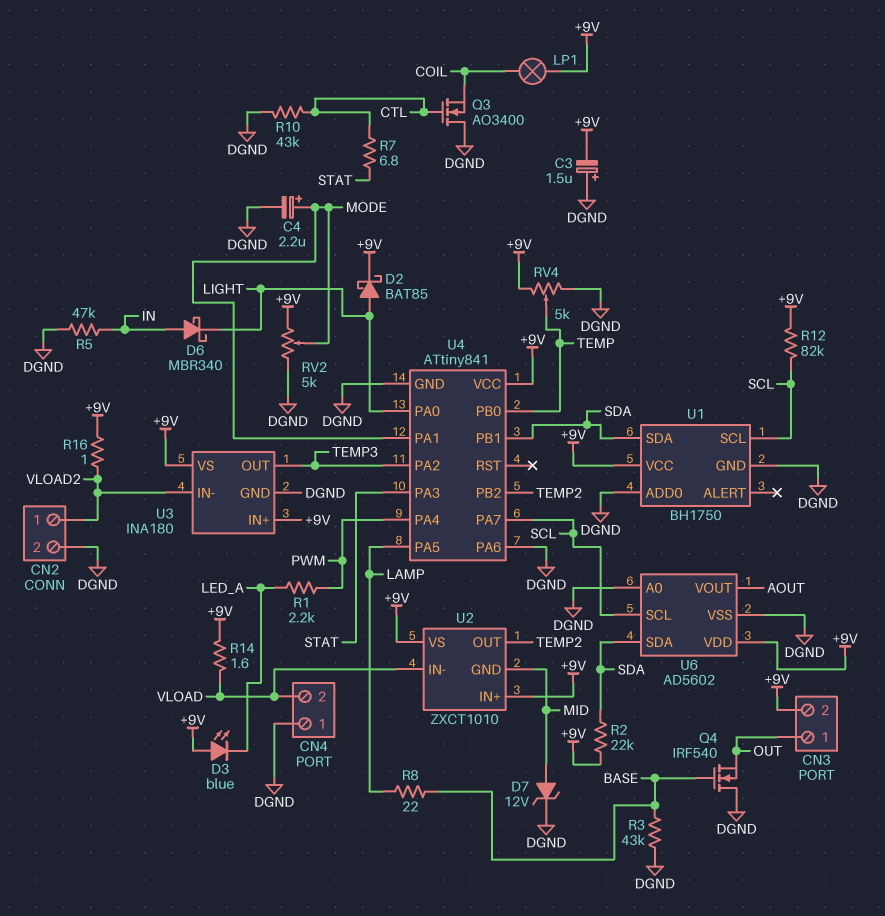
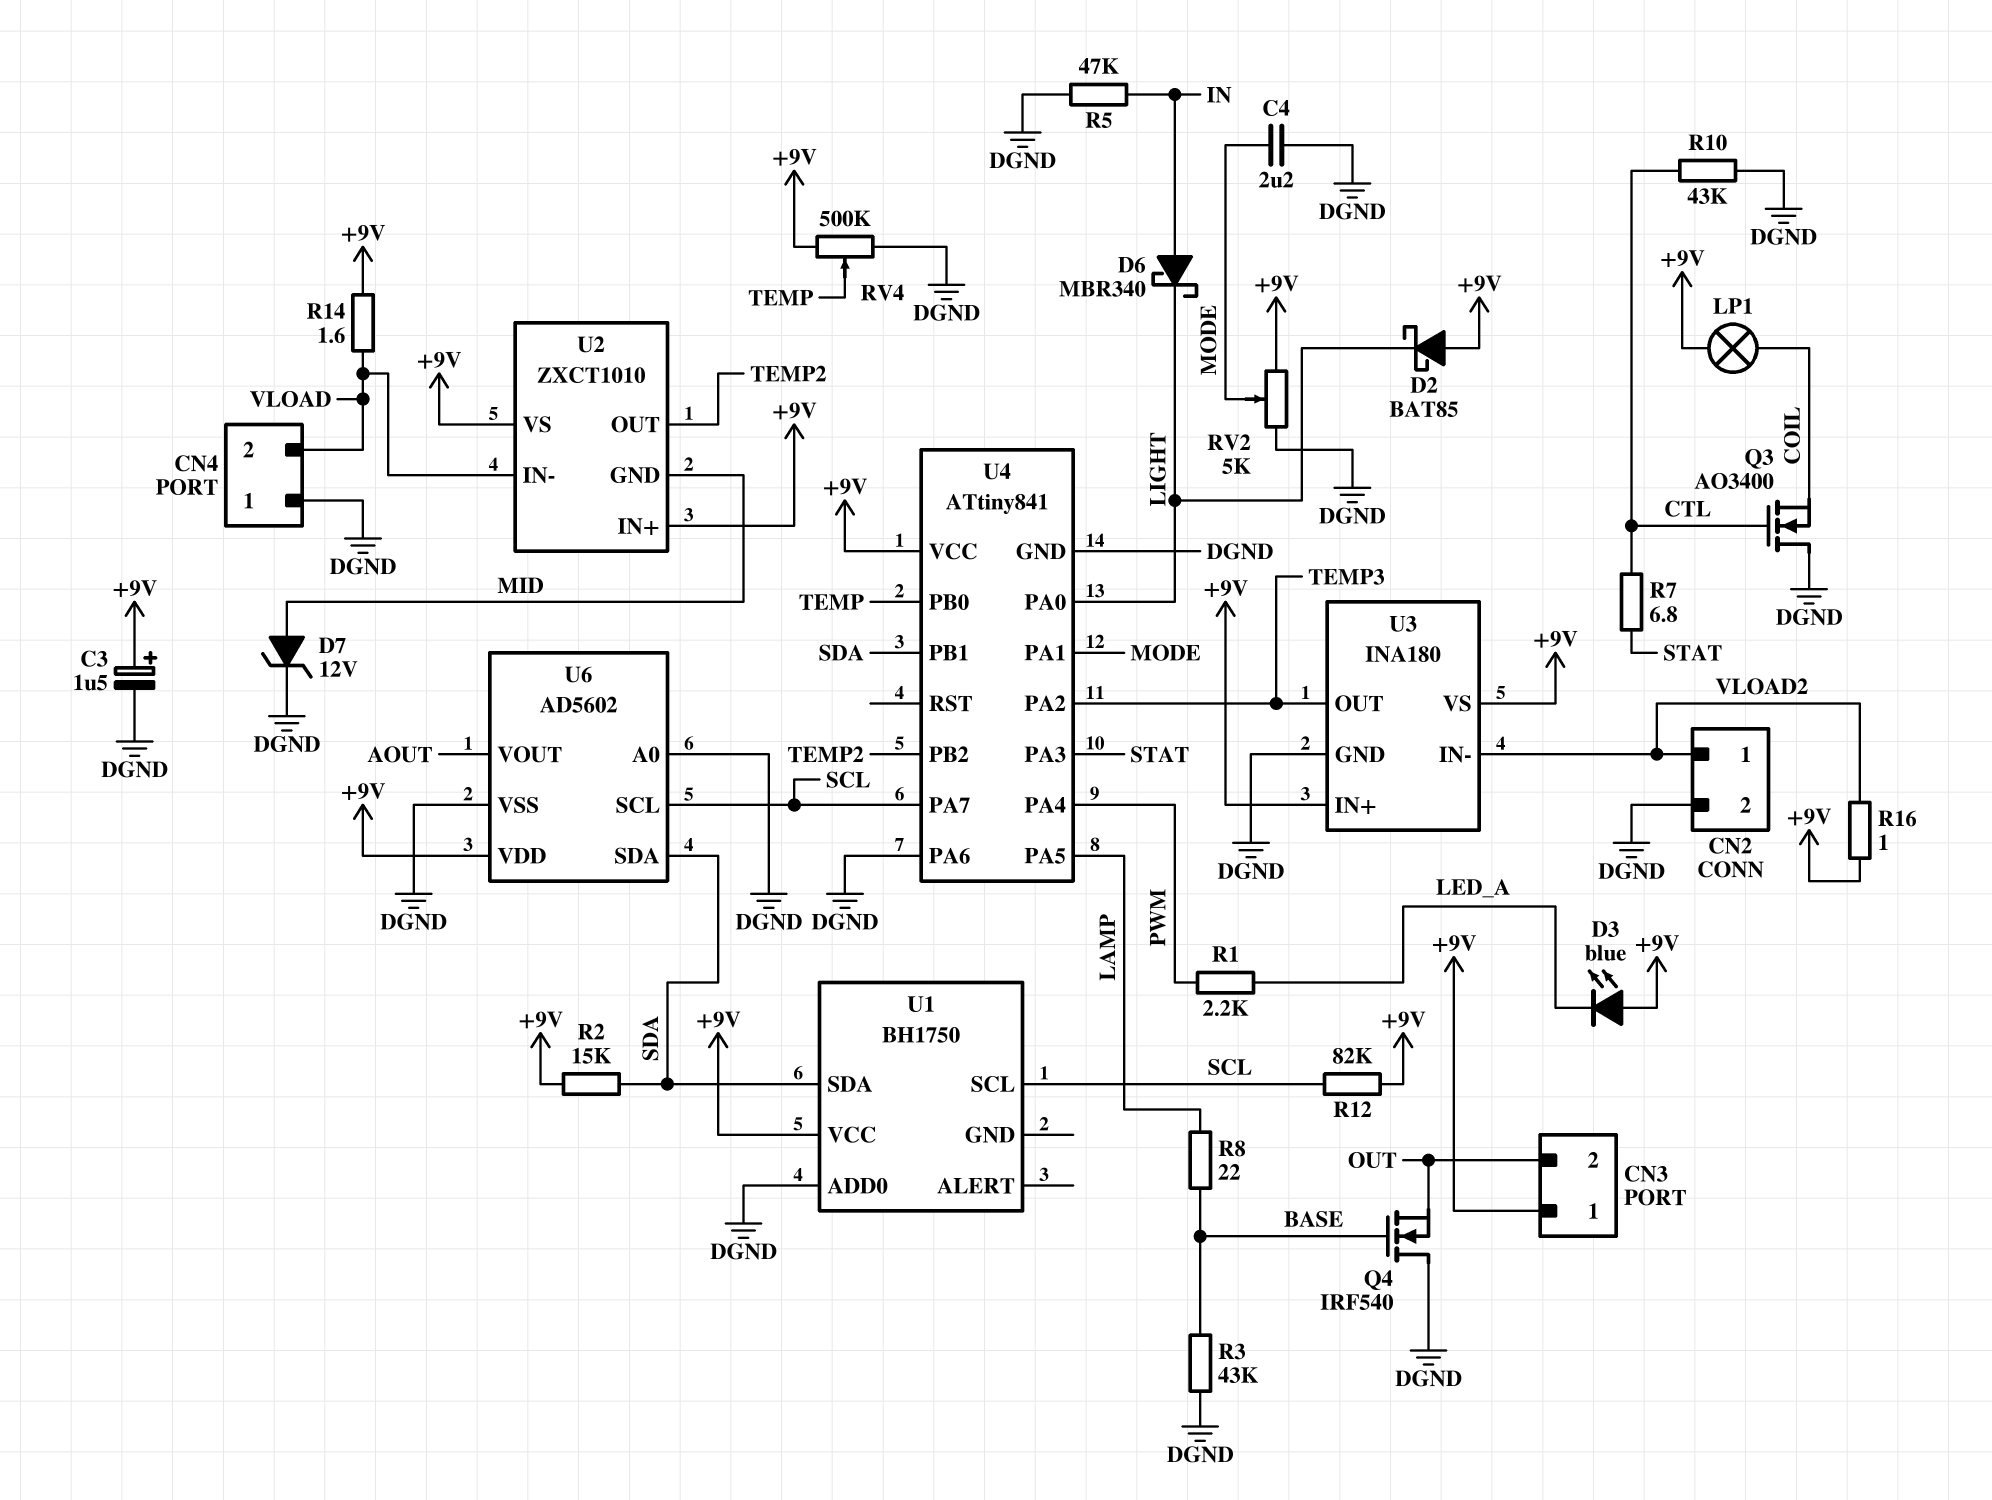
C3: 1.5uF (plus DGND, minus +9V) -> 1.5uF (plus +9V, minus DGND)
C4: 2.2uF (plus MODE, minus DGND) -> 2.2uF (DGND, MODE)
CN3 pin 1: OUT -> +9V
CN3 pin 2: +9V -> OUT
D2: schottky BAT85 (A LIGHT, K +9V) -> schottky BAT85 (A +9V, K LIGHT)
R2: 22k (+9V, SDA) -> 15k (+9V, SDA)
RV4: 5k (+9V, DGND, wiper TEMP) -> 500k (+9V, DGND, wiper TEMP)
U1 pin GND: DGND -> none

